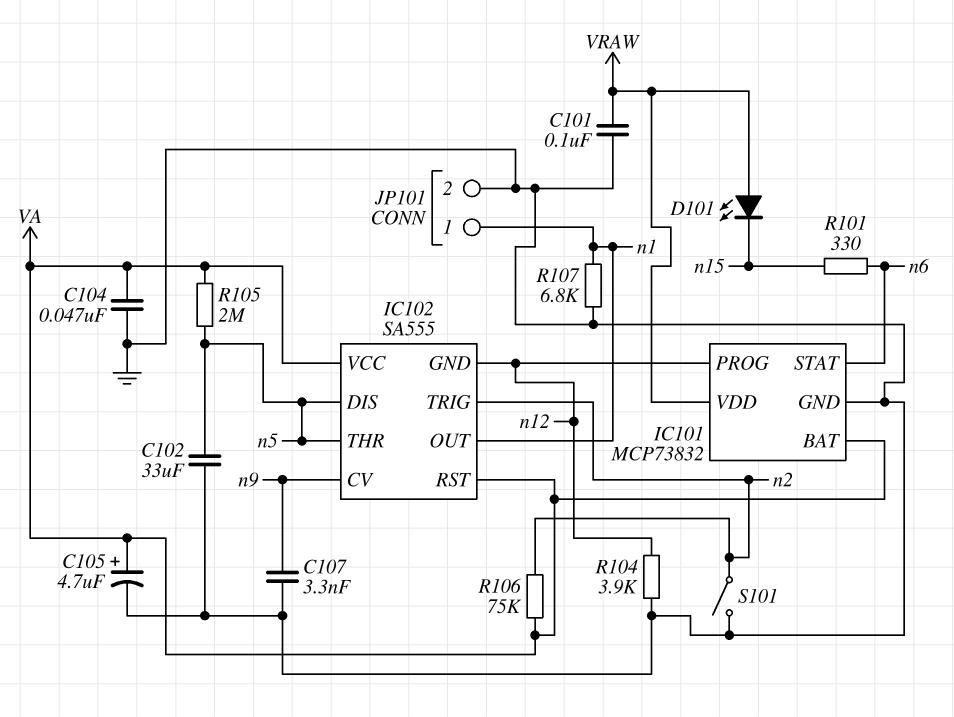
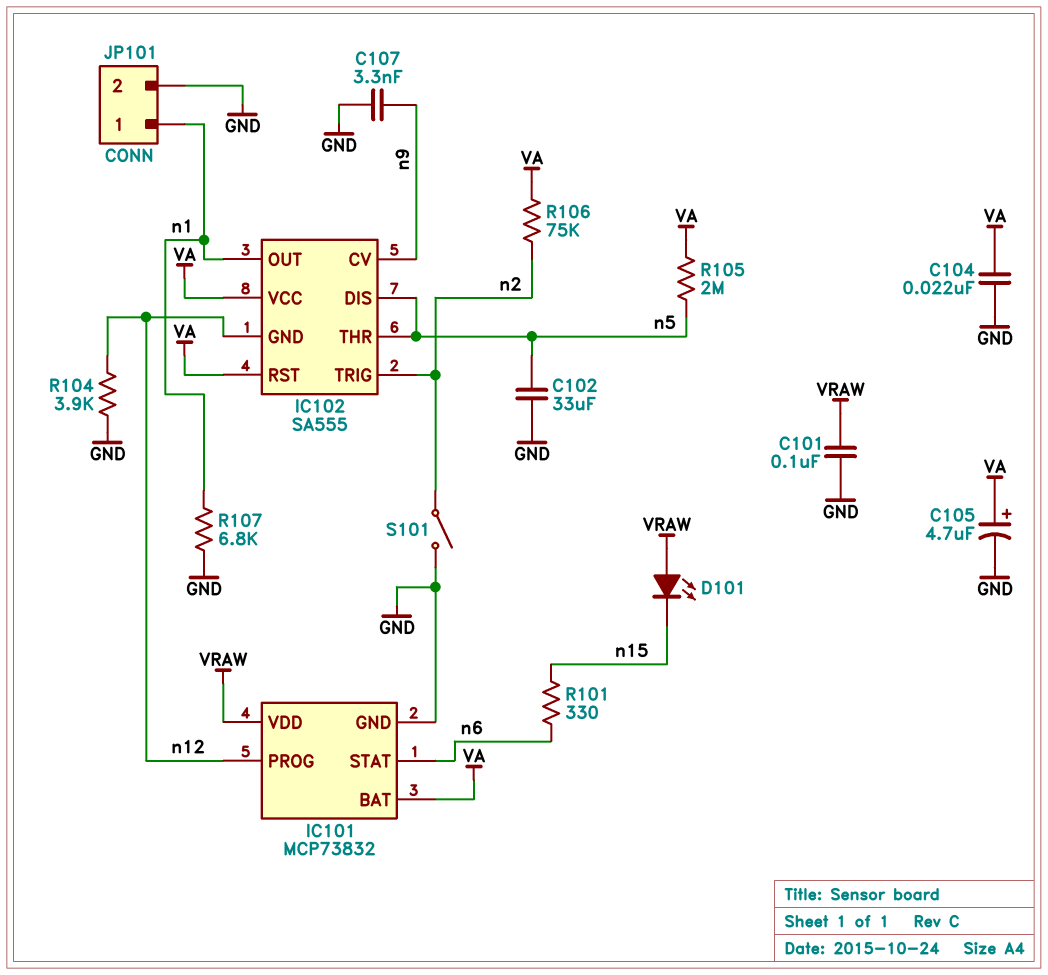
C104: 47nF (GND, VA) -> 22nF (GND, VA)

